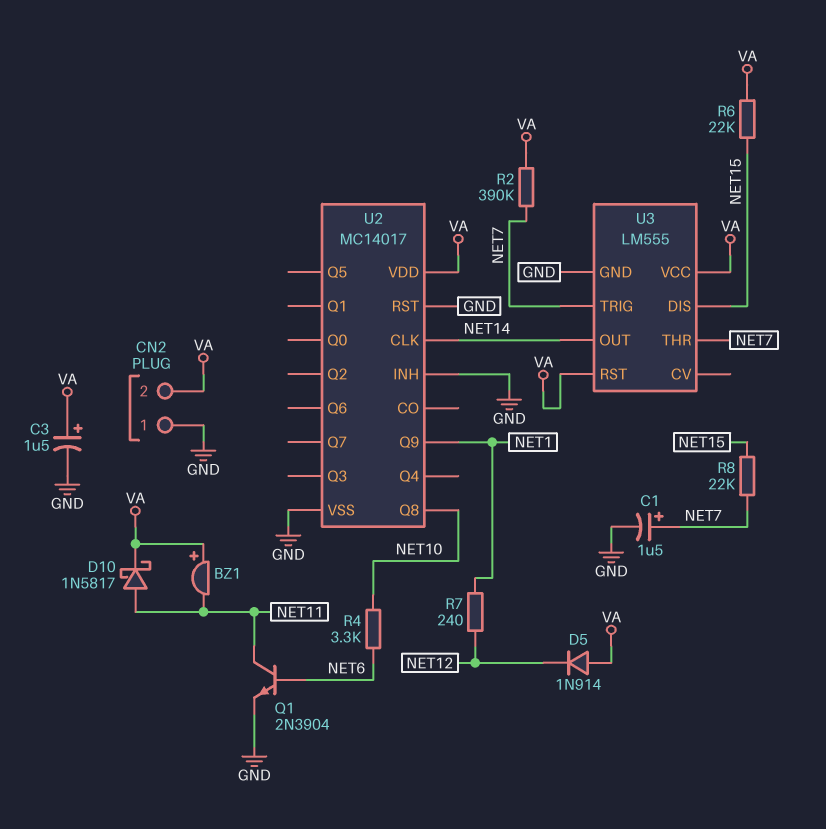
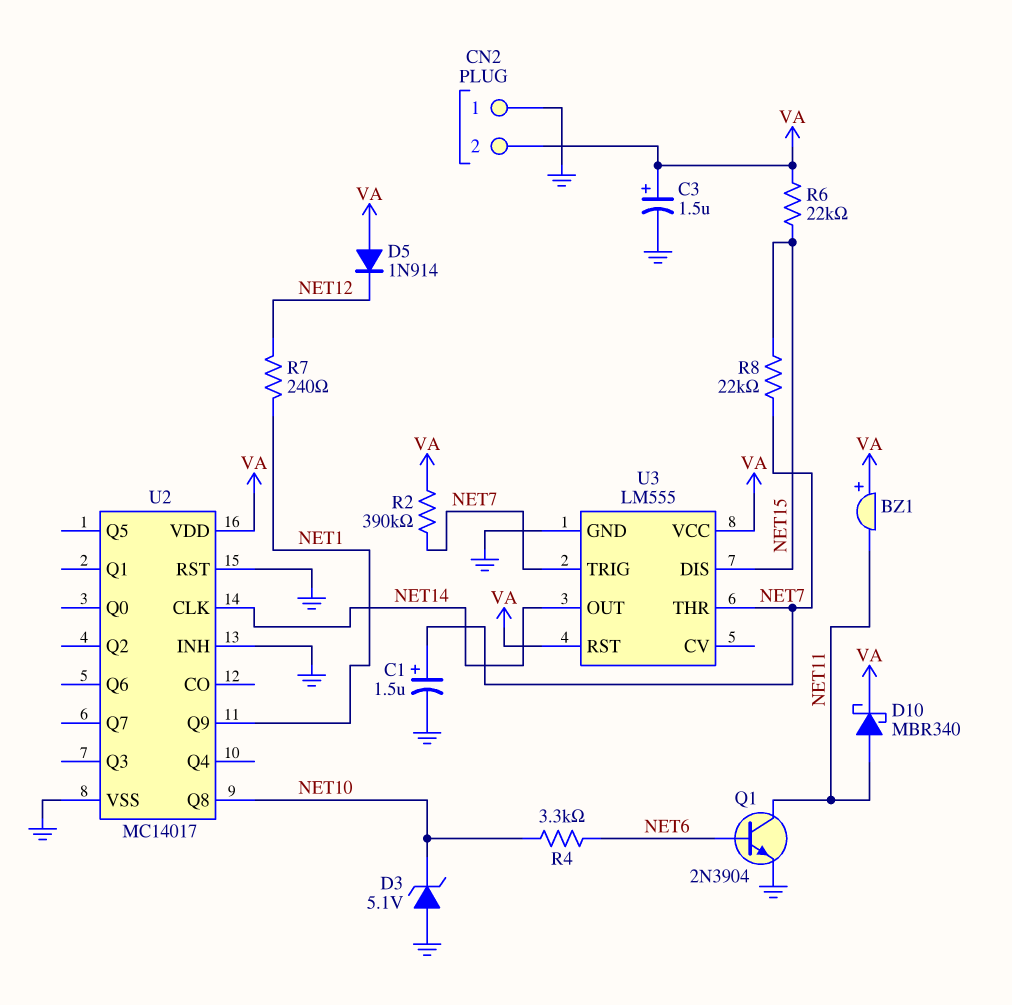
D3: none -> zener 5.1V (A GND, K NET10)
D10: schottky 1N5817 (A NET11, K VA) -> schottky MBR340 (A NET11, K VA)

